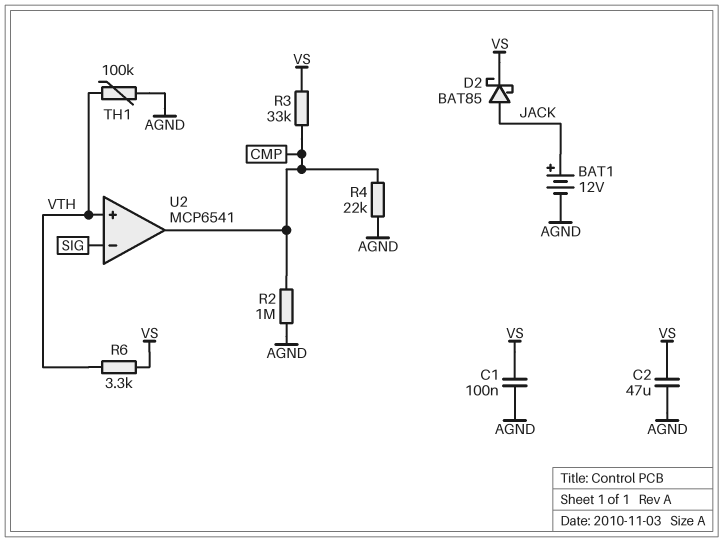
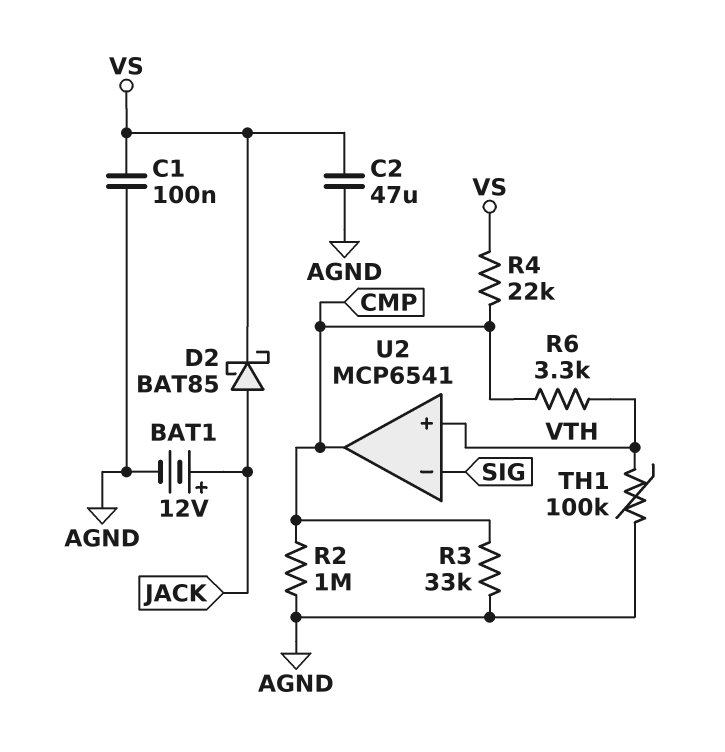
R3: 33k (CMP, VS) -> 33k (AGND, CMP)
R4: 22k (AGND, CMP) -> 22k (CMP, VS)
R6: 3.3k (VS, VTH) -> 3.3k (CMP, VTH)

